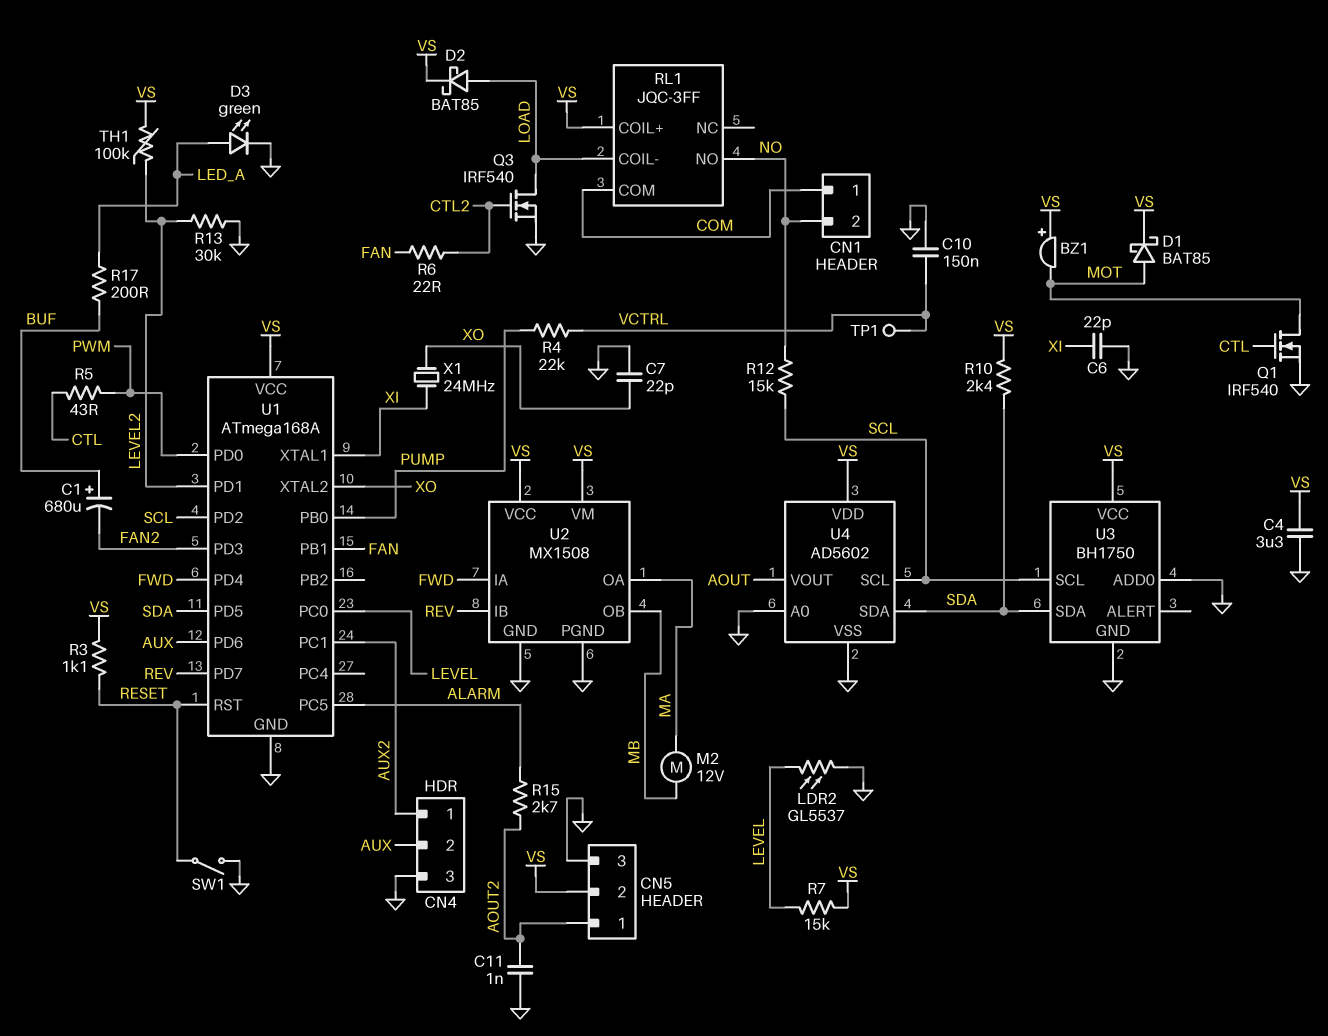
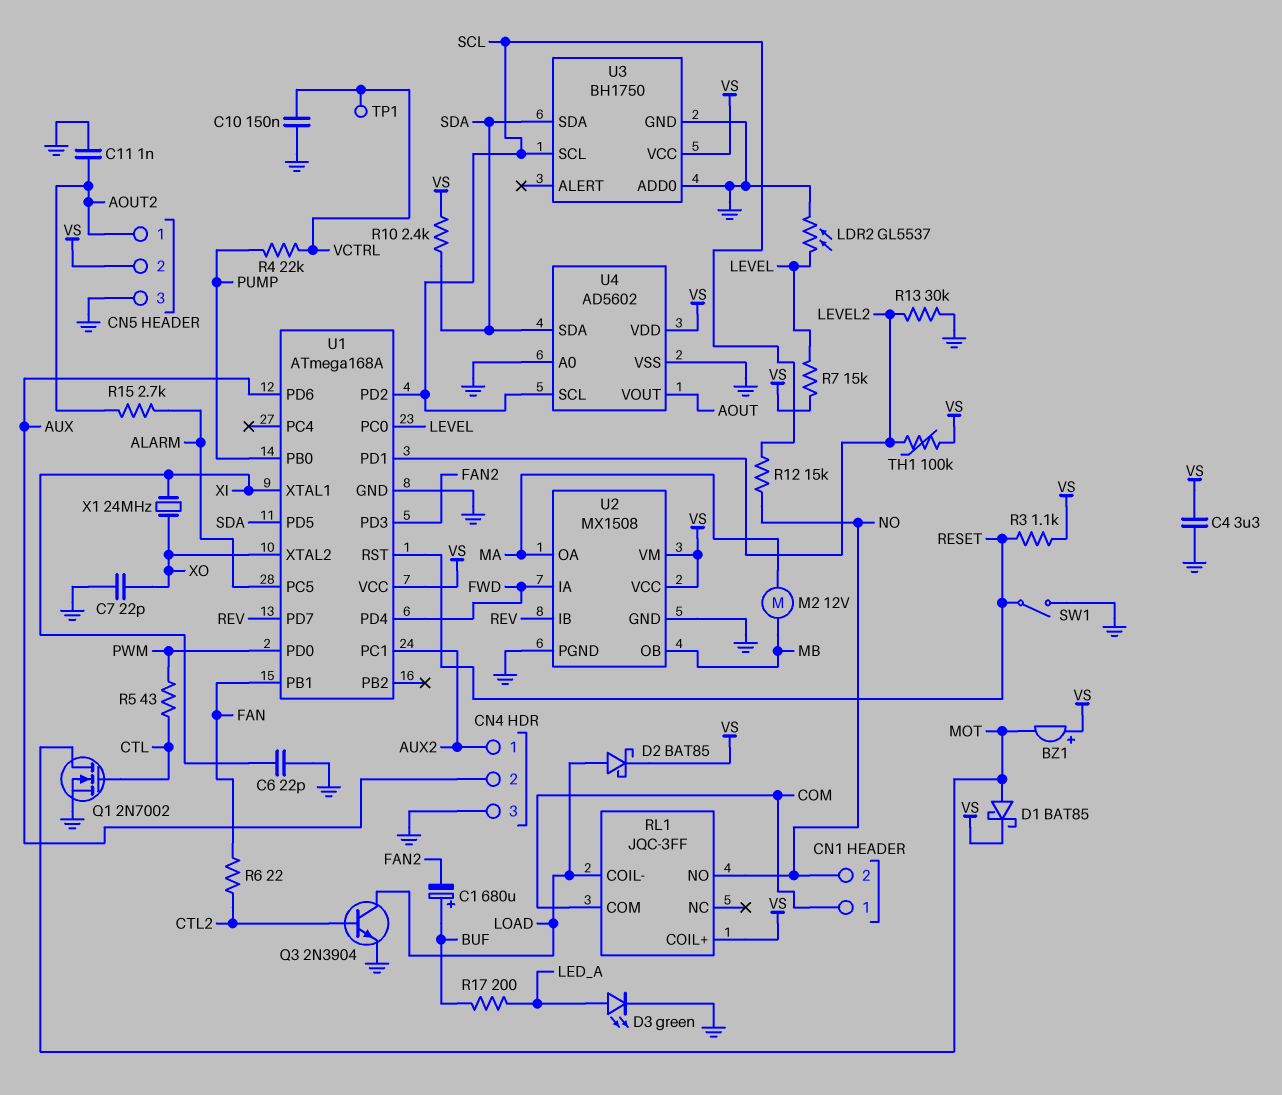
Q1: NMOS IRF540 (G CTL, D MOT, S GND) -> NMOS 2N7002 (G CTL, D MOT, S GND)
Q3: NMOS IRF540 (G CTL2, D LOAD, S GND) -> NPN 2N3904 (B CTL2, C LOAD, E GND)

